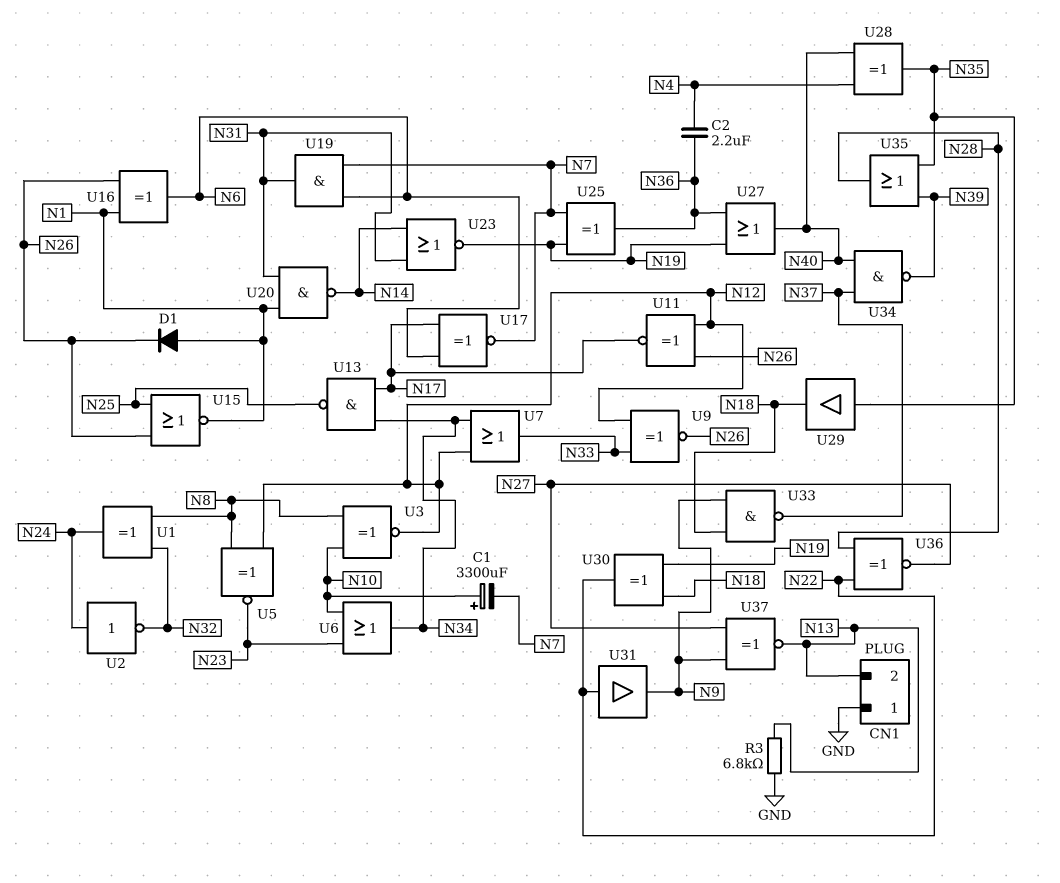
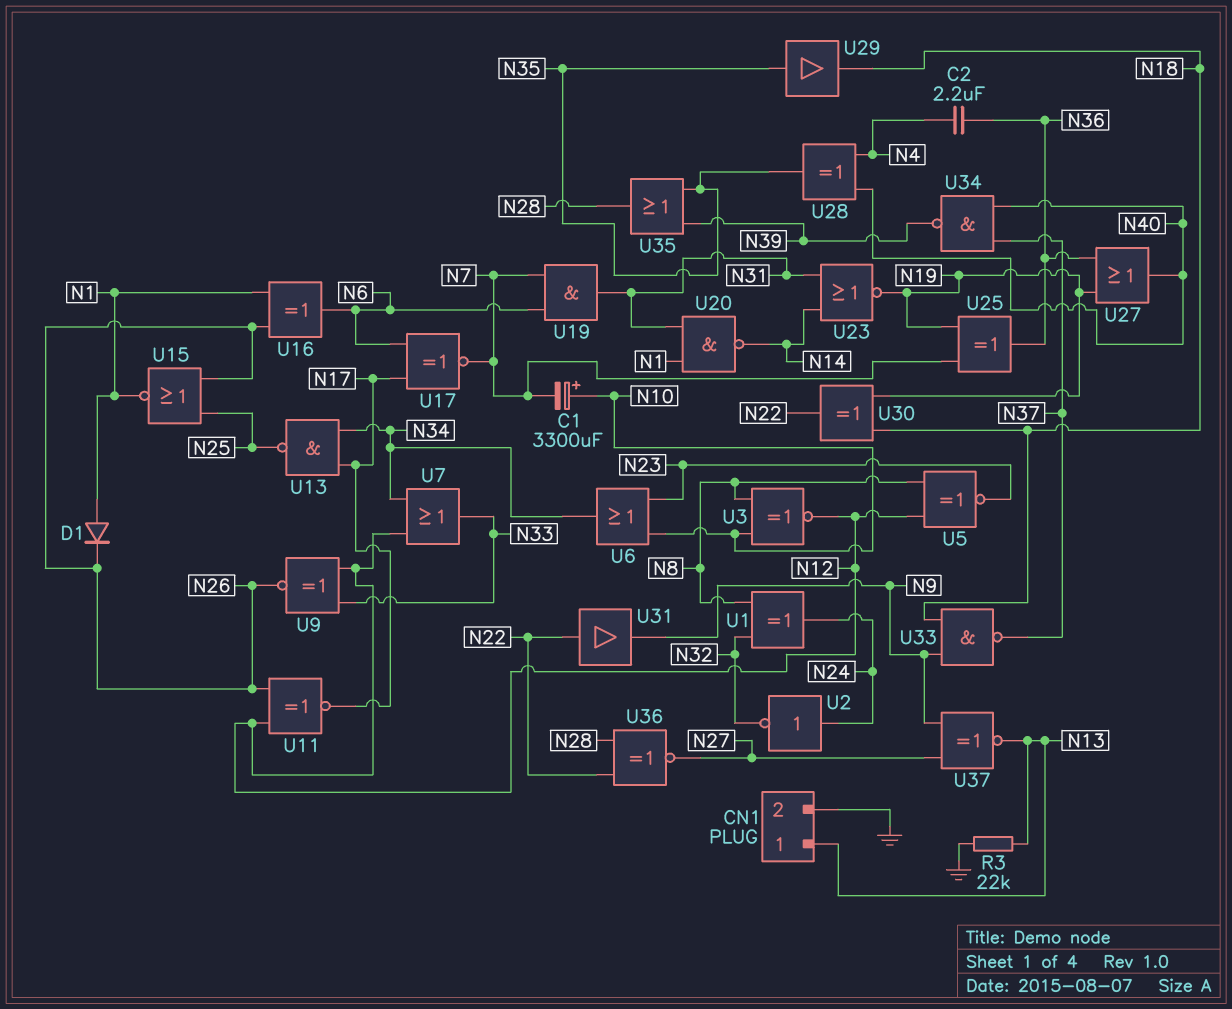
CN1 pin 1: GND -> N13
CN1 pin 2: N13 -> GND
R3: 6.8k (GND, N13) -> 22k (GND, N13)

